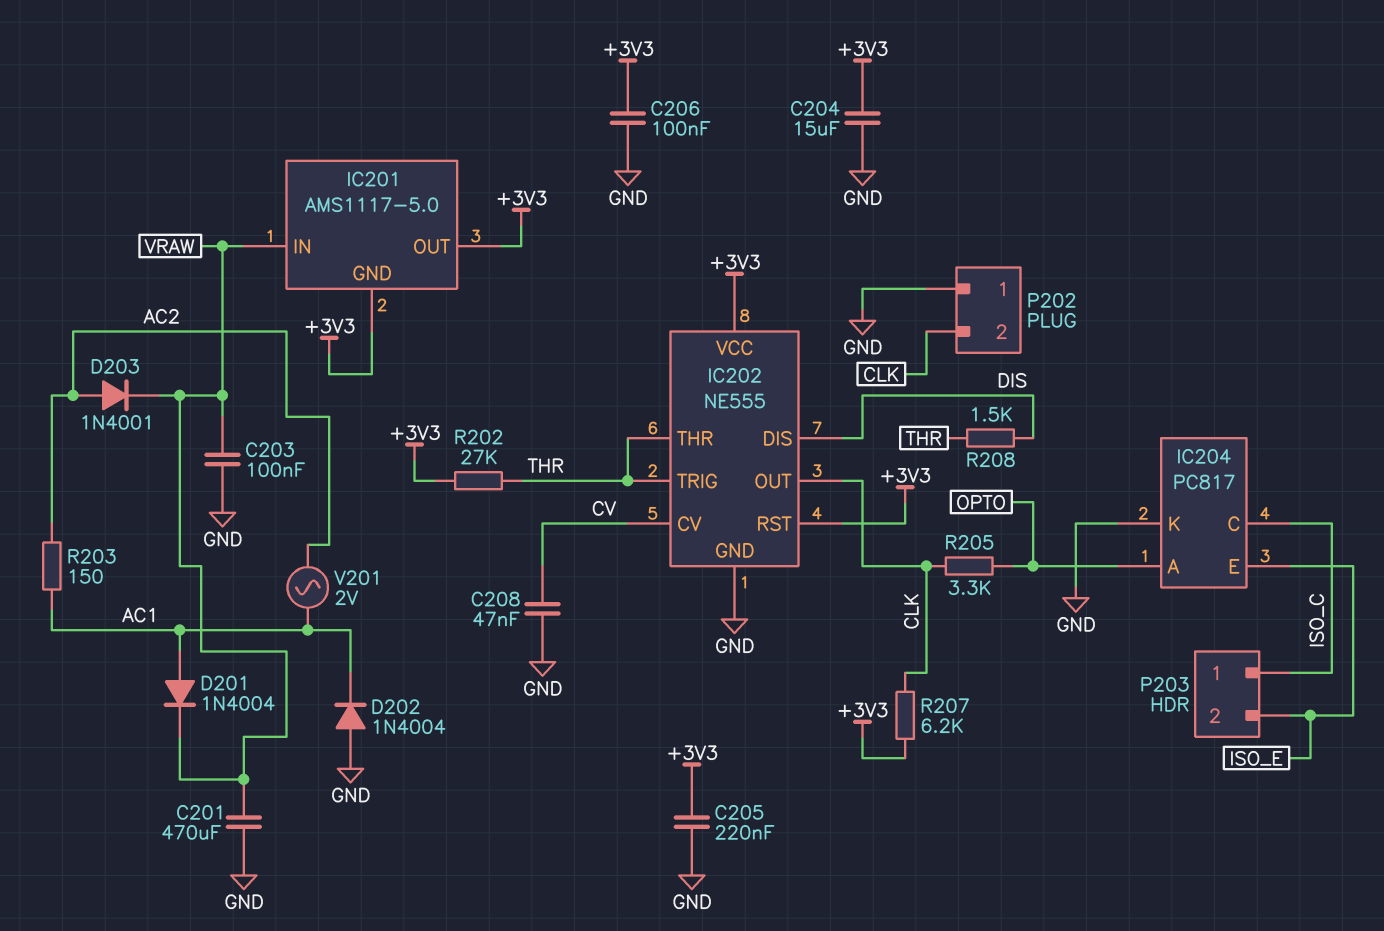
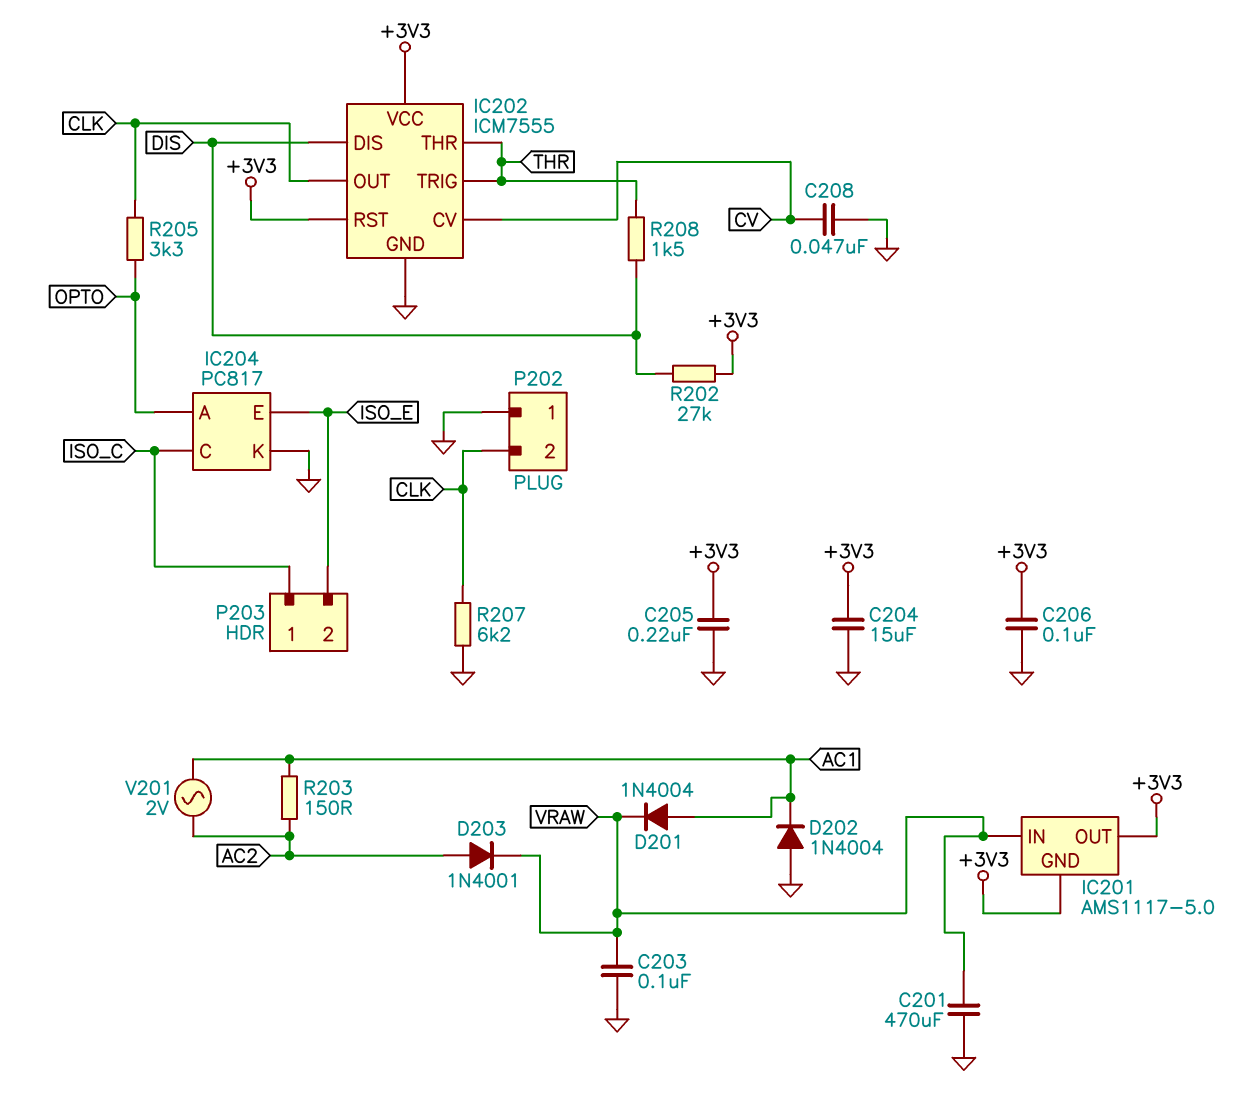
IC202: NE555 -> ICM7555
R202: 27k (+3V3, THR) -> 27k (+3V3, DIS)
R207: 6.2k (+3V3, CLK) -> 6.2k (CLK, GND)

